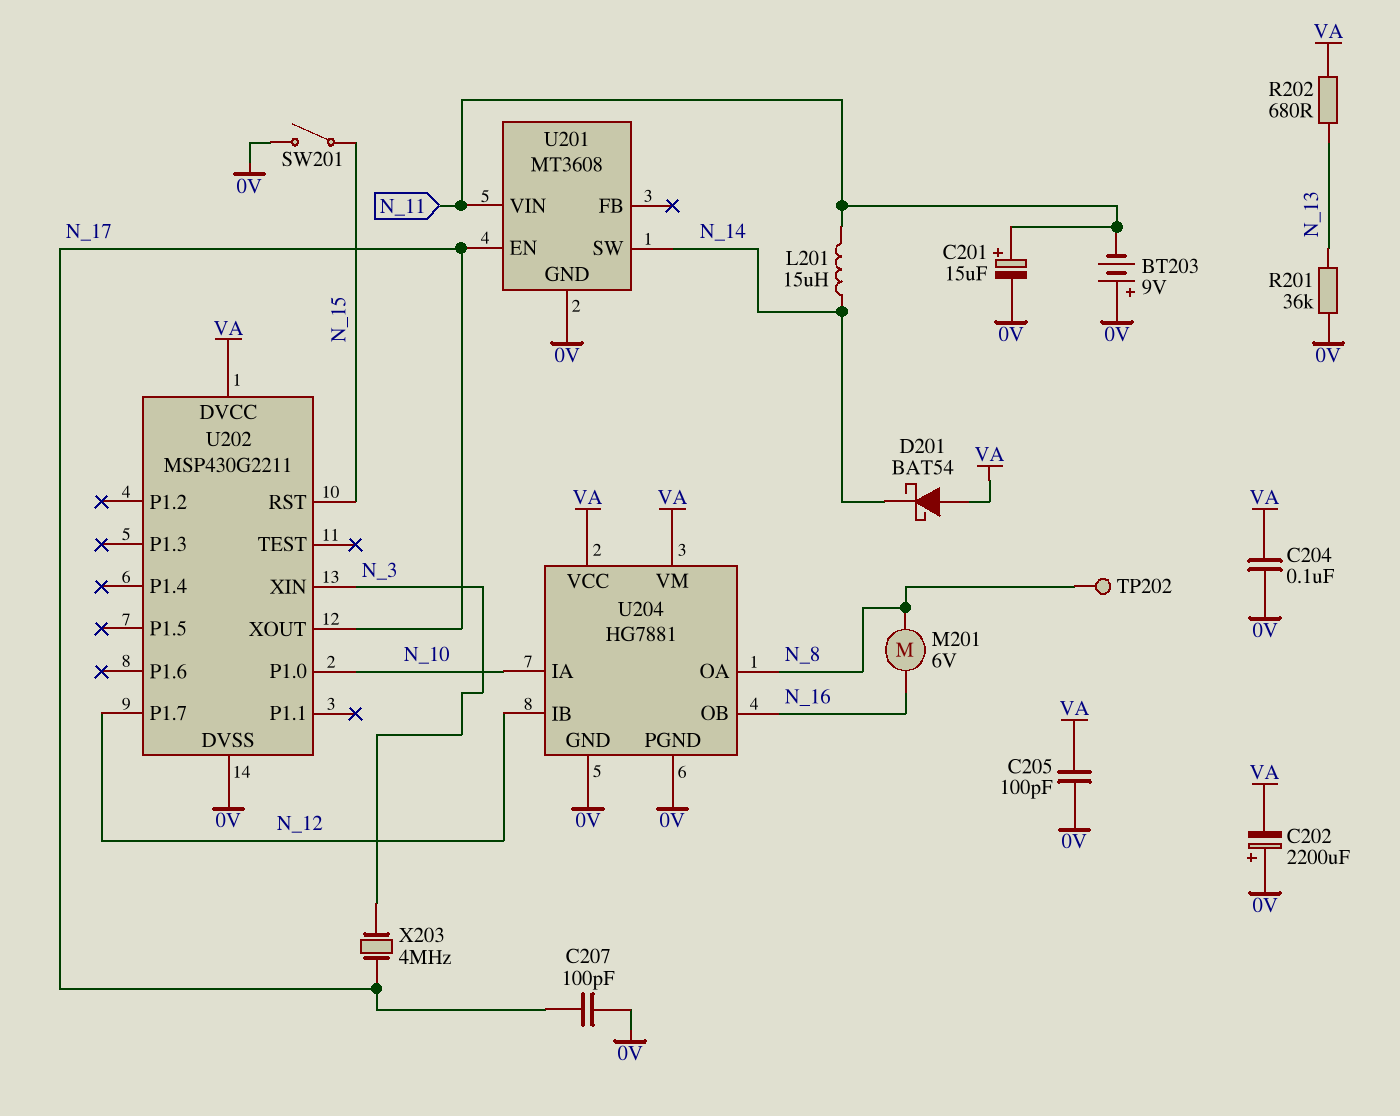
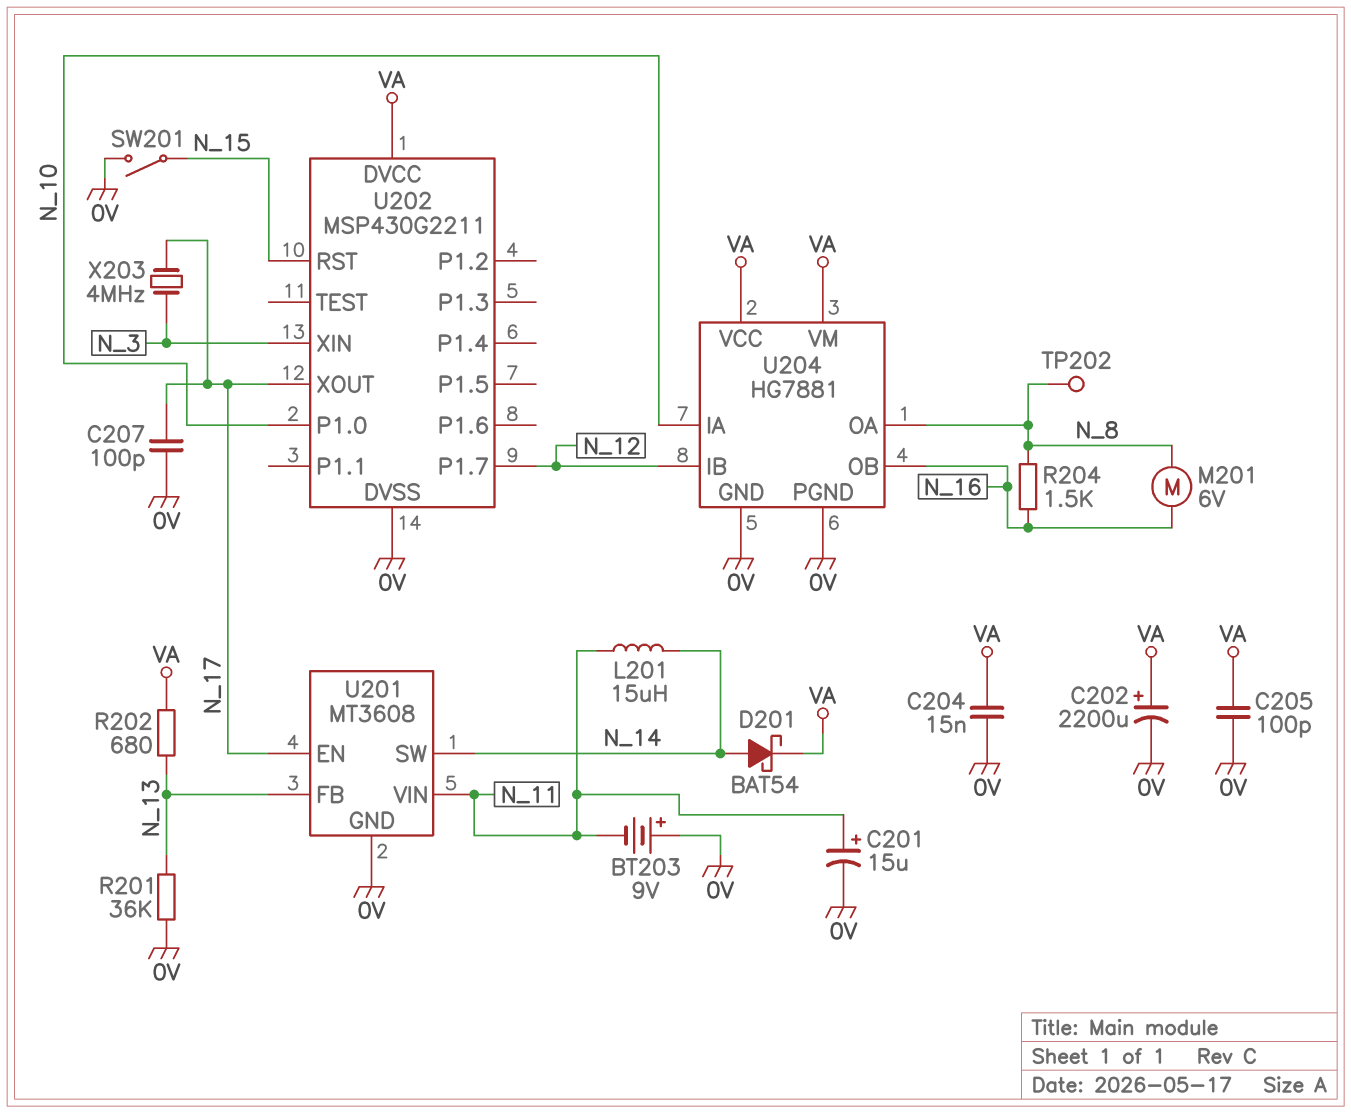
C202: 2200uF (plus 0V, minus VA) -> 2200uF (plus VA, minus 0V)
C204: 100nF (0V, VA) -> 15nF (0V, VA)
D201: schottky BAT54 (A VA, K N_14) -> schottky BAT54 (A N_14, K VA)
R204: none -> 1.5k (N_8, N_16)
U201 pin FB: none -> N_13

